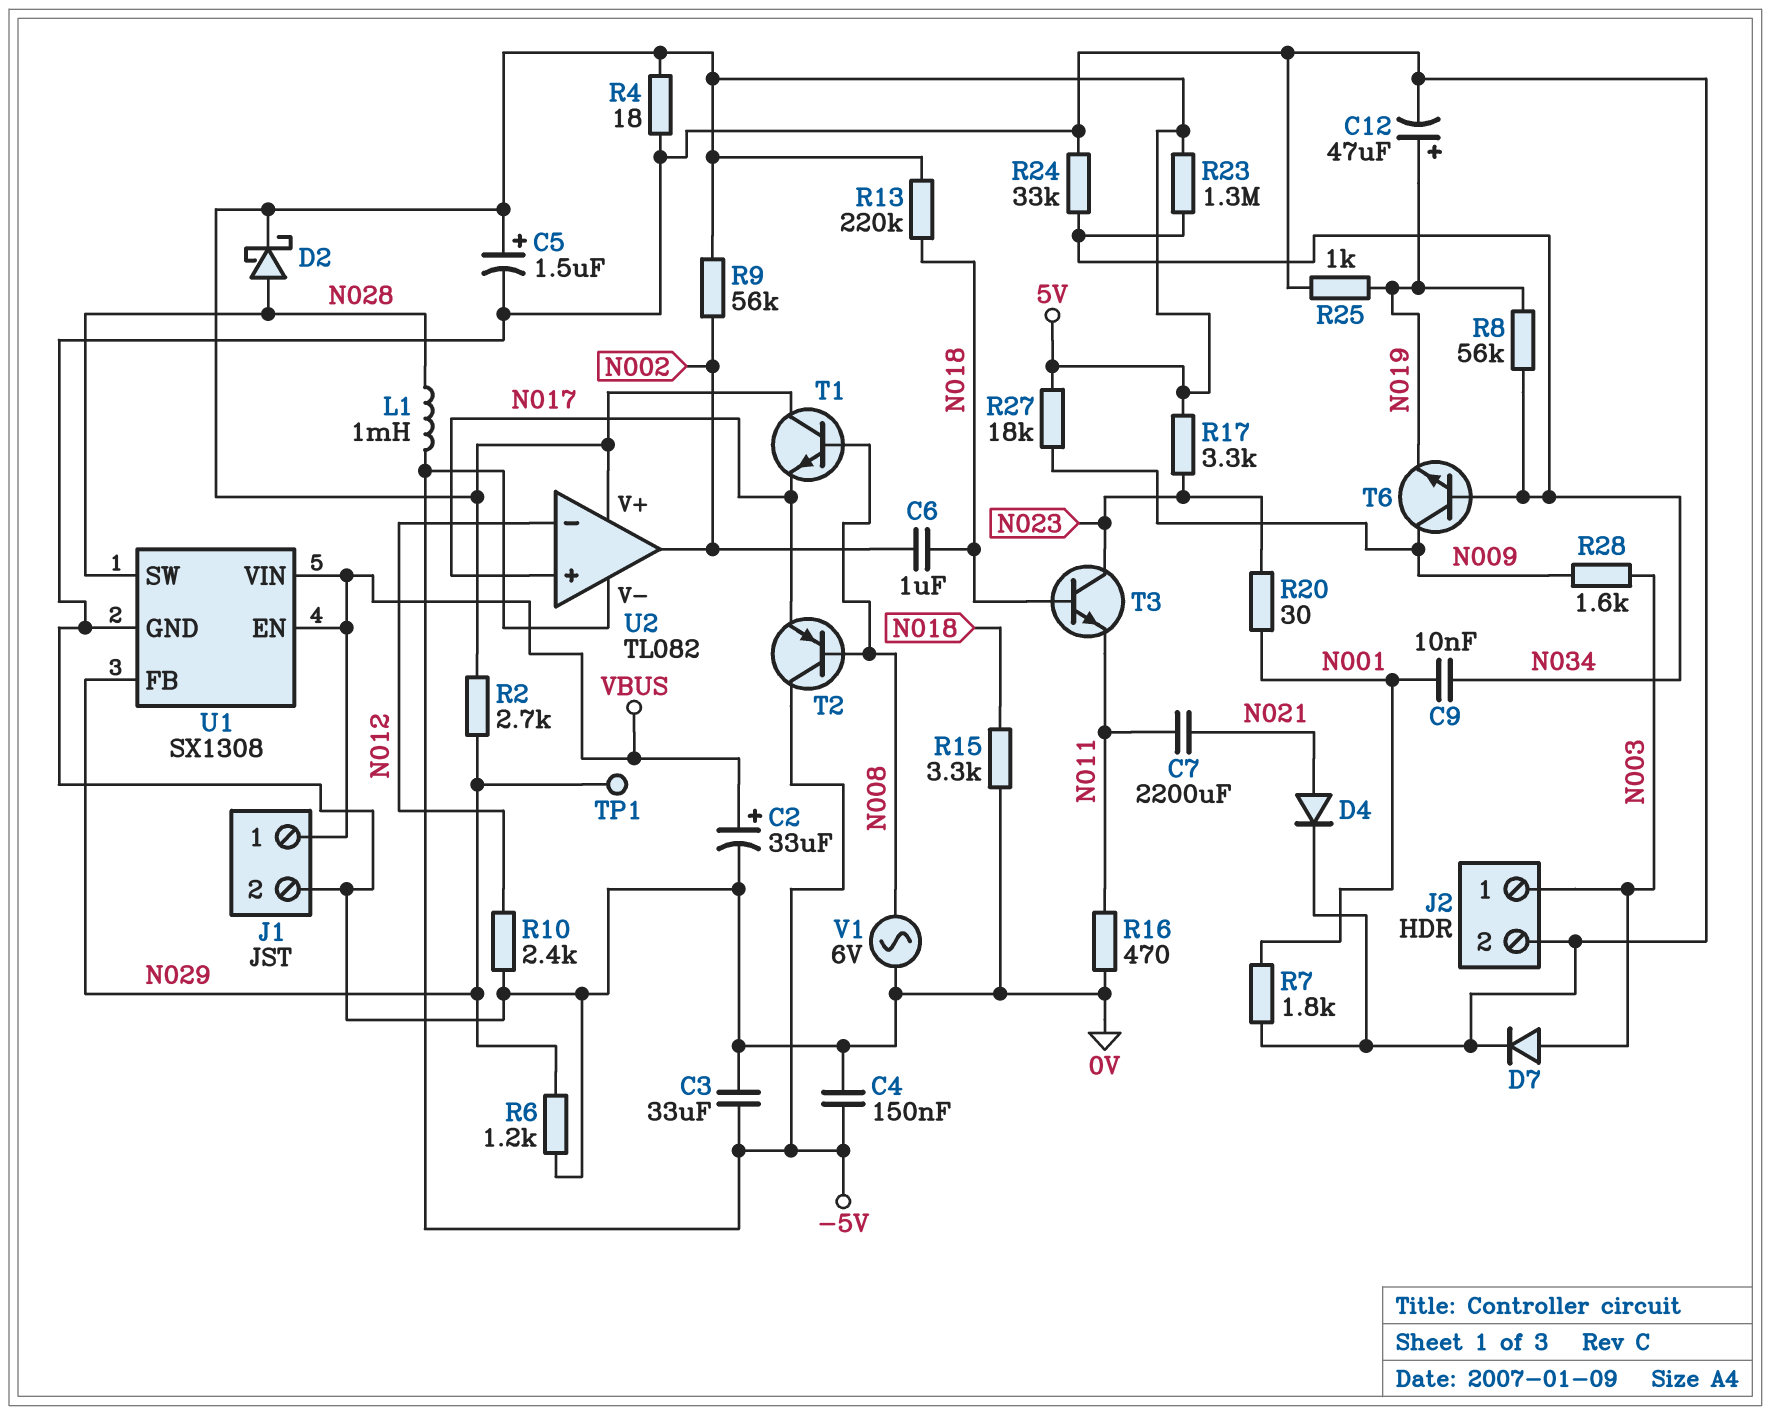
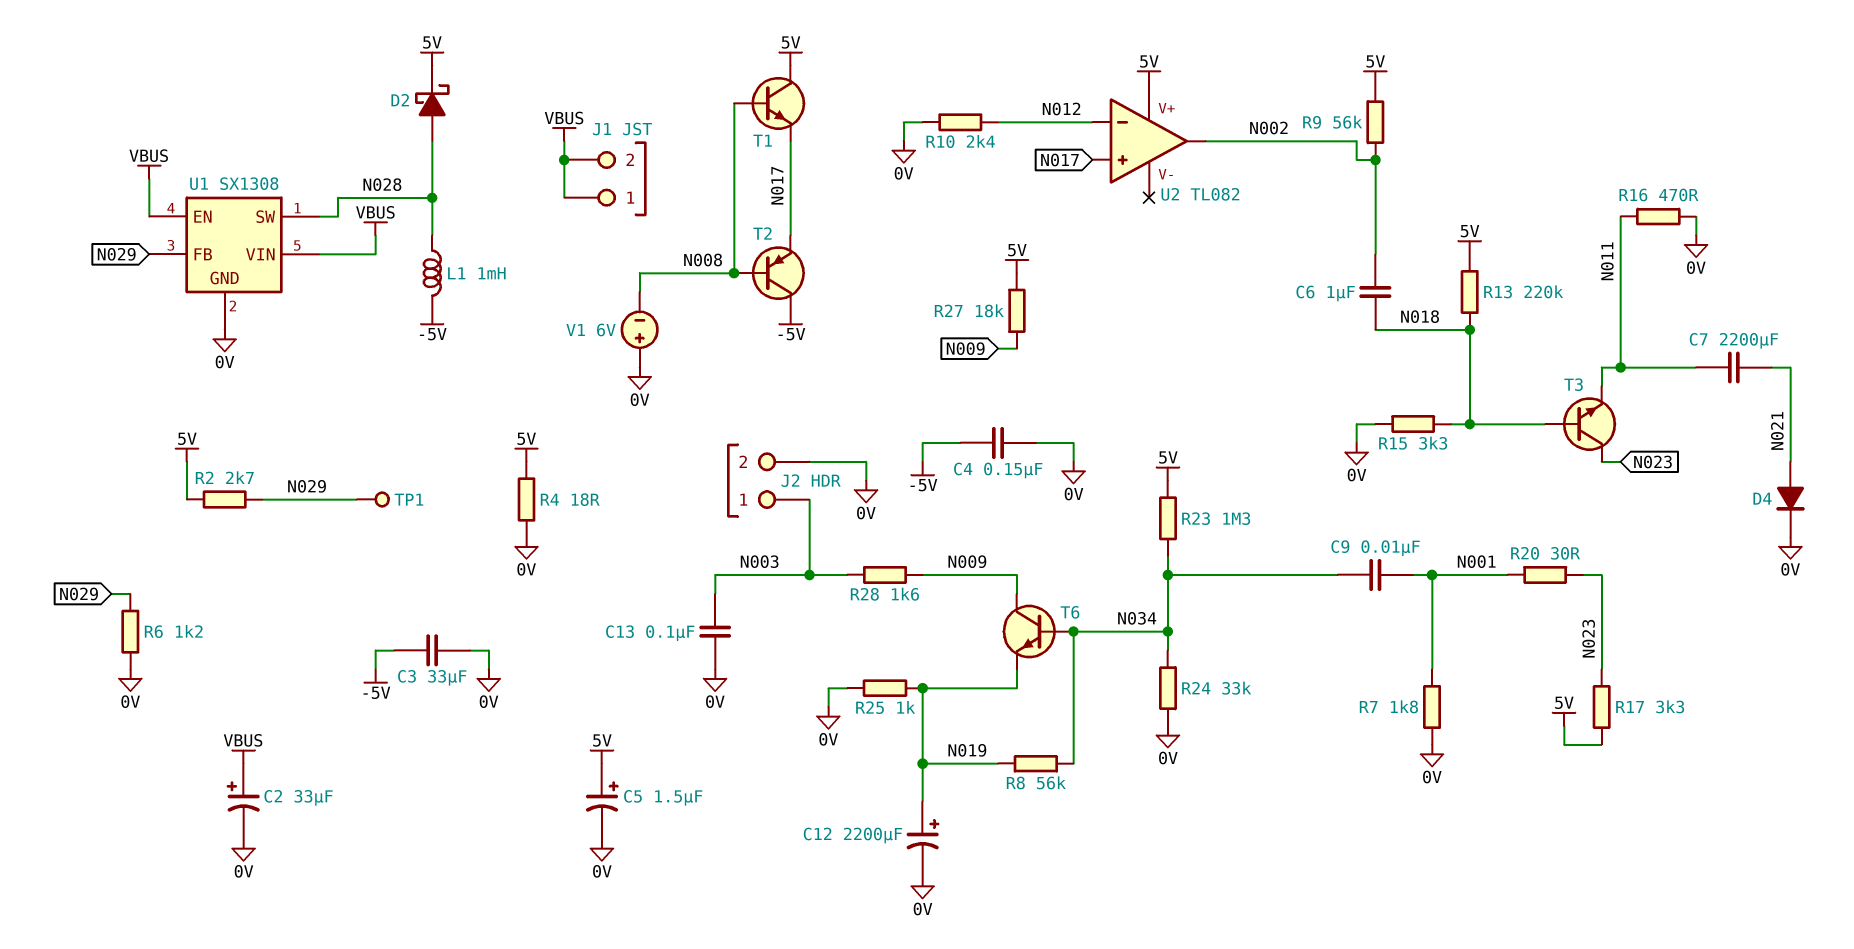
C12: 47uF (plus N019, minus 0V) -> 2200uF (plus N019, minus 0V)
C13: none -> 100nF (0V, N003)
D7: diode (A N003, K 0V) -> none
J1 pin 2: 0V -> VBUS
U2 pin V-: -5V -> none
V1: AC 6V (0V, N008) -> 6V (plus 0V, minus N008)

